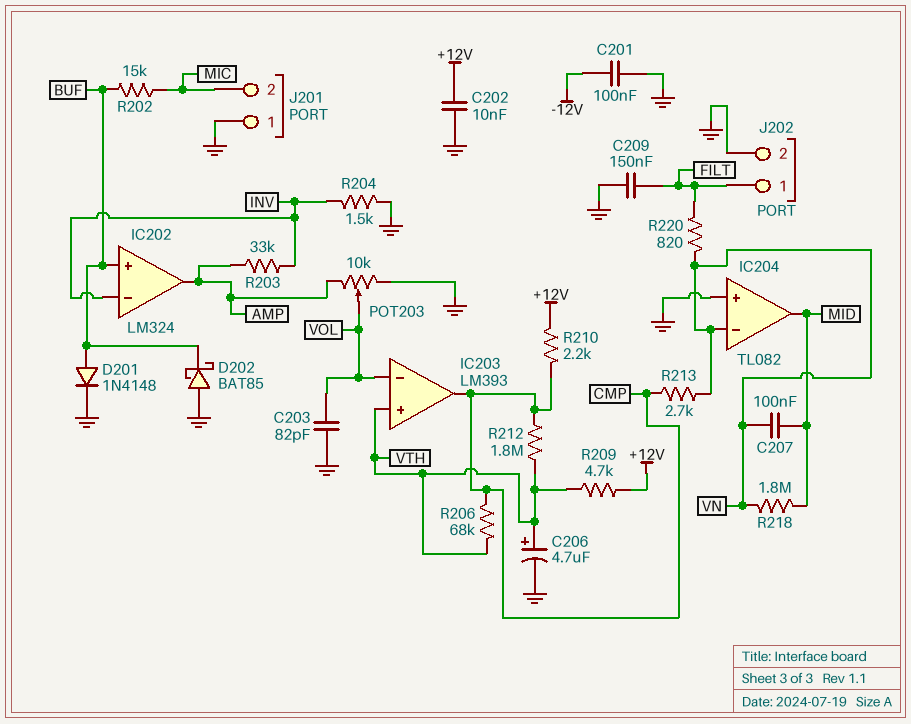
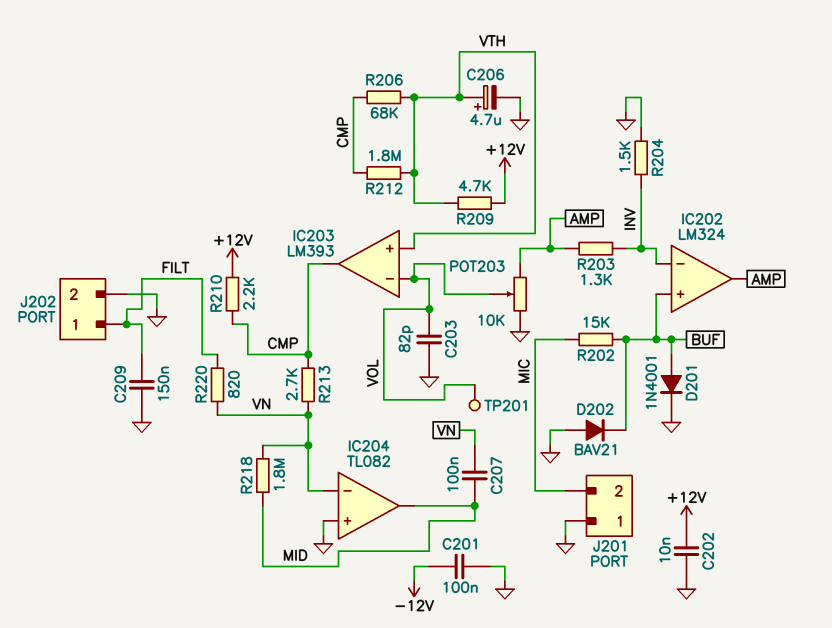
D201: diode 1N4148 (A BUF, K GND) -> diode 1N4001 (A BUF, K GND)
D202: schottky BAT85 (A GND, K BUF) -> diode BAV21 (A GND, K BUF)
R203: 33k (AMP, INV) -> 1.3k (AMP, INV)
TP201: none -> test point (VOL)

